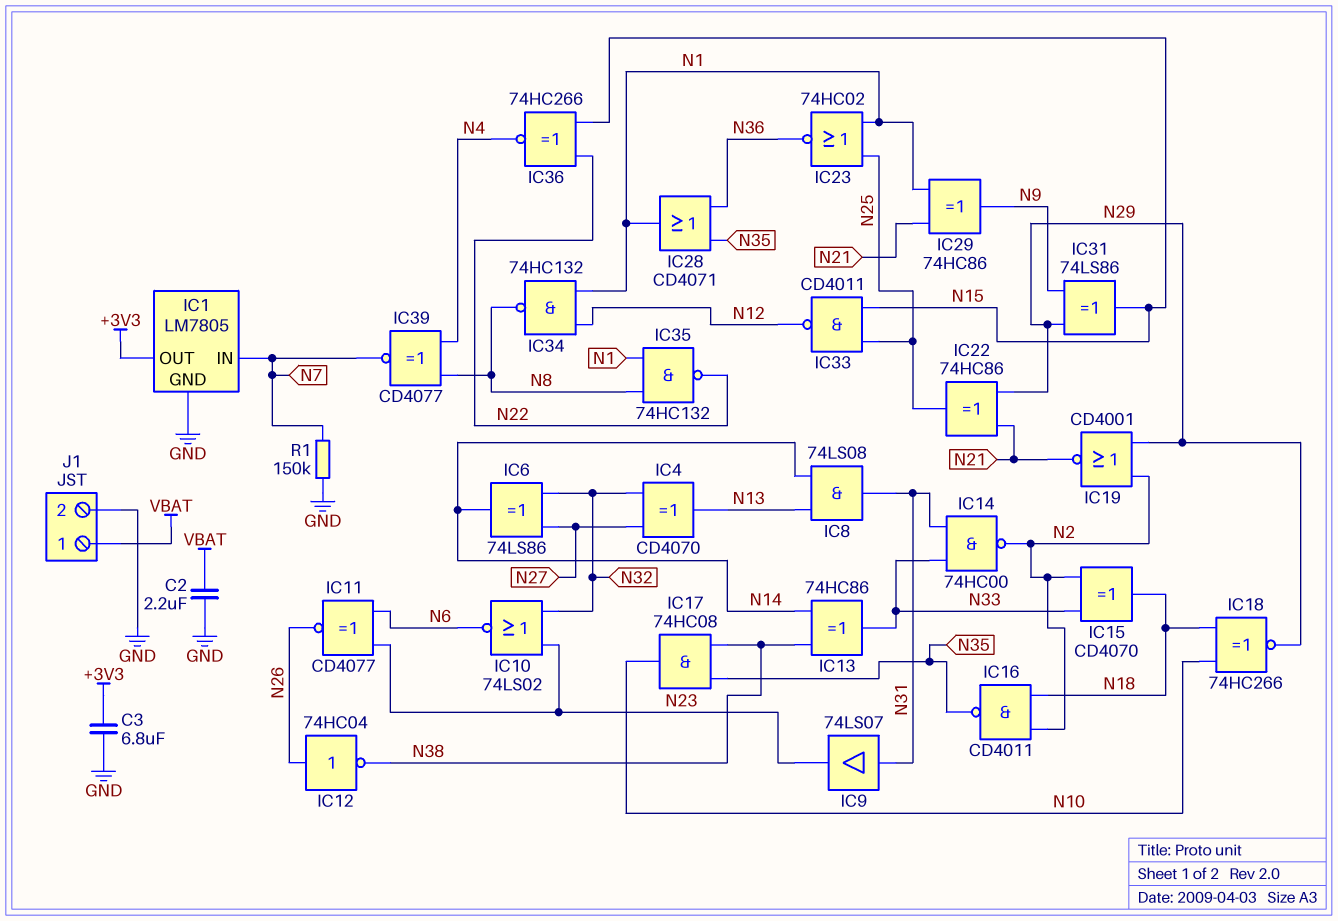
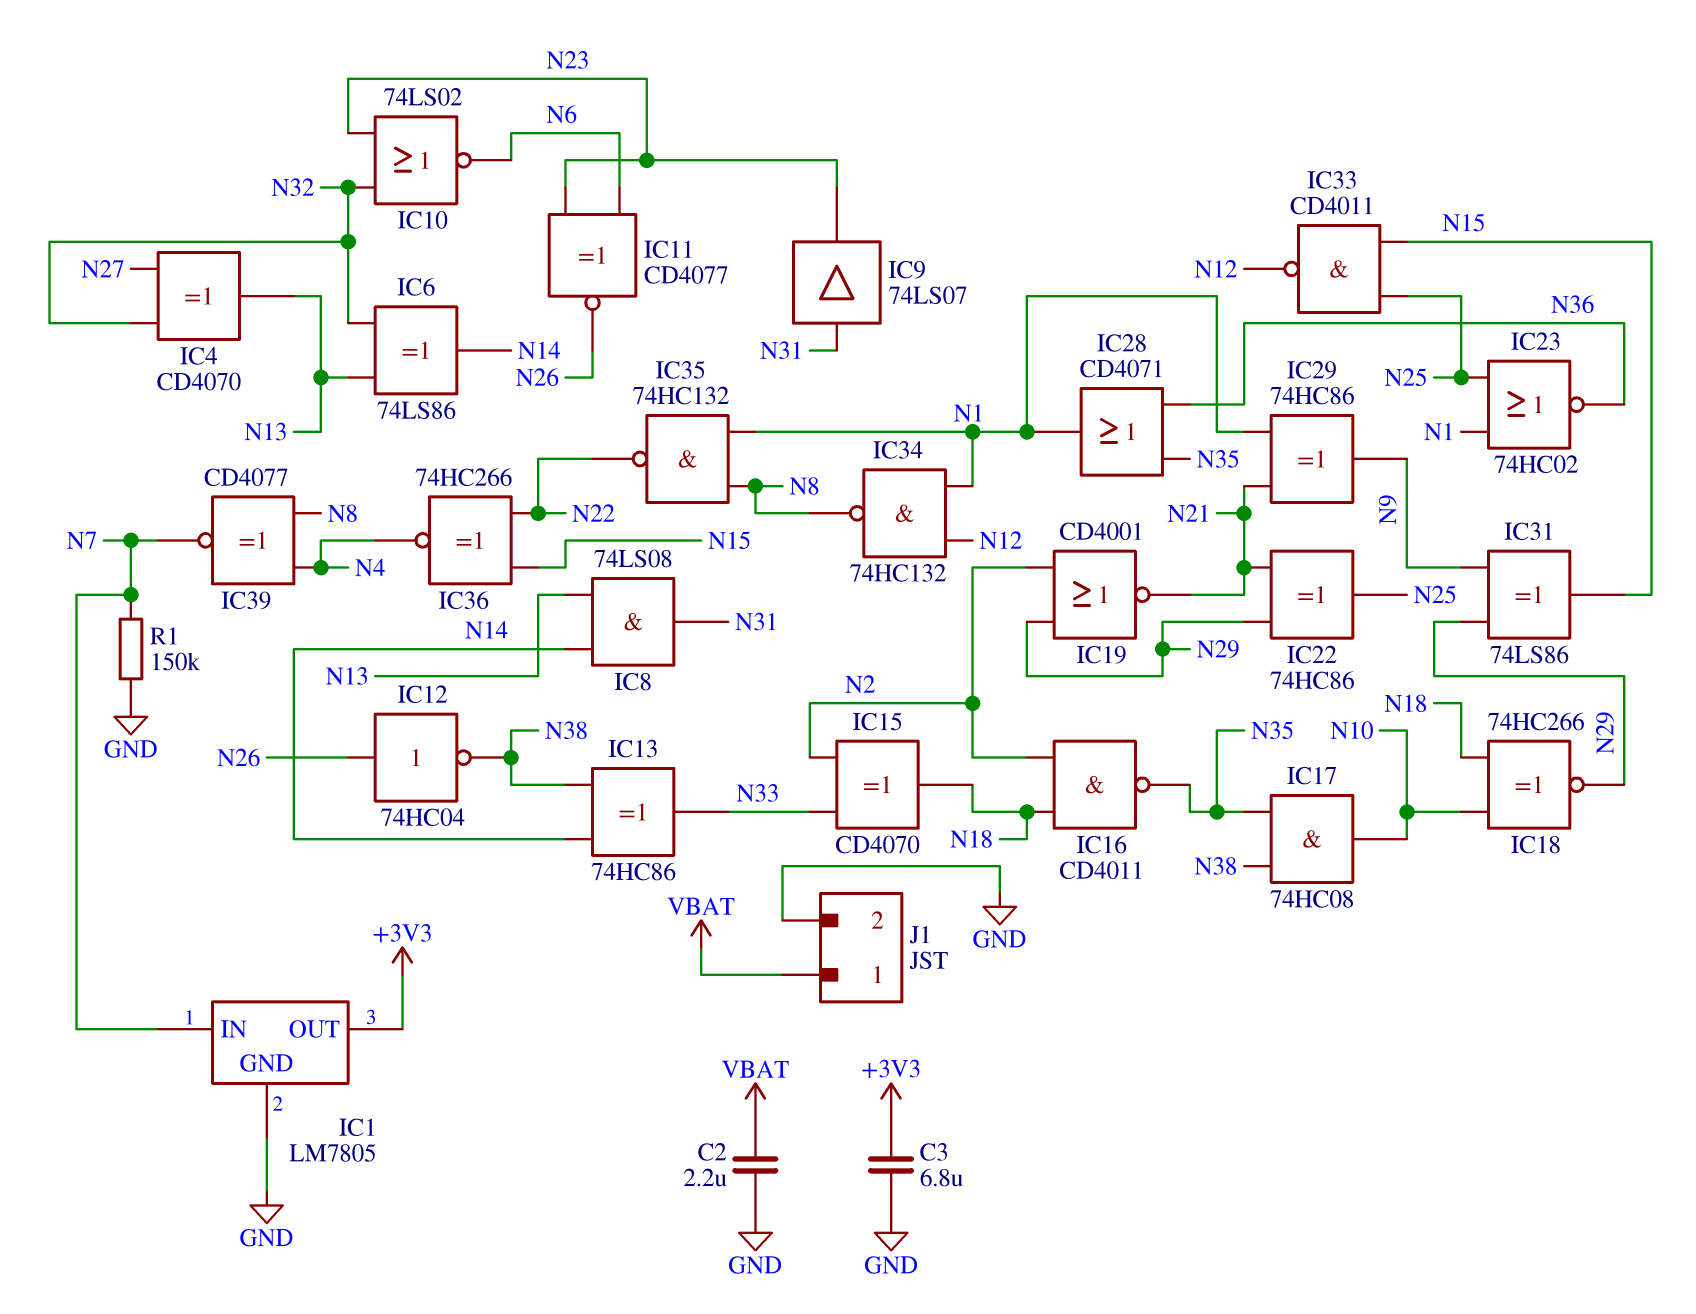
IC6: XOR 74LS86 (in N27, in N32, out N14) -> XOR 74LS86 (in N13, in N32, out N14)
IC14: NAND 74HC00 (in N31, in N33, out N2) -> none

